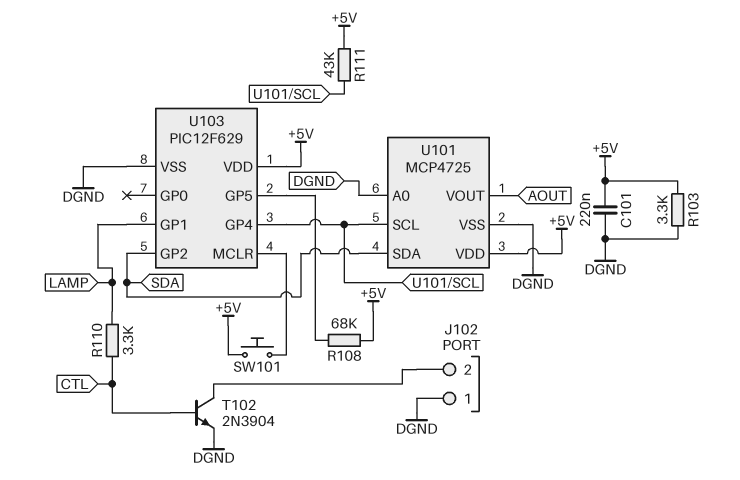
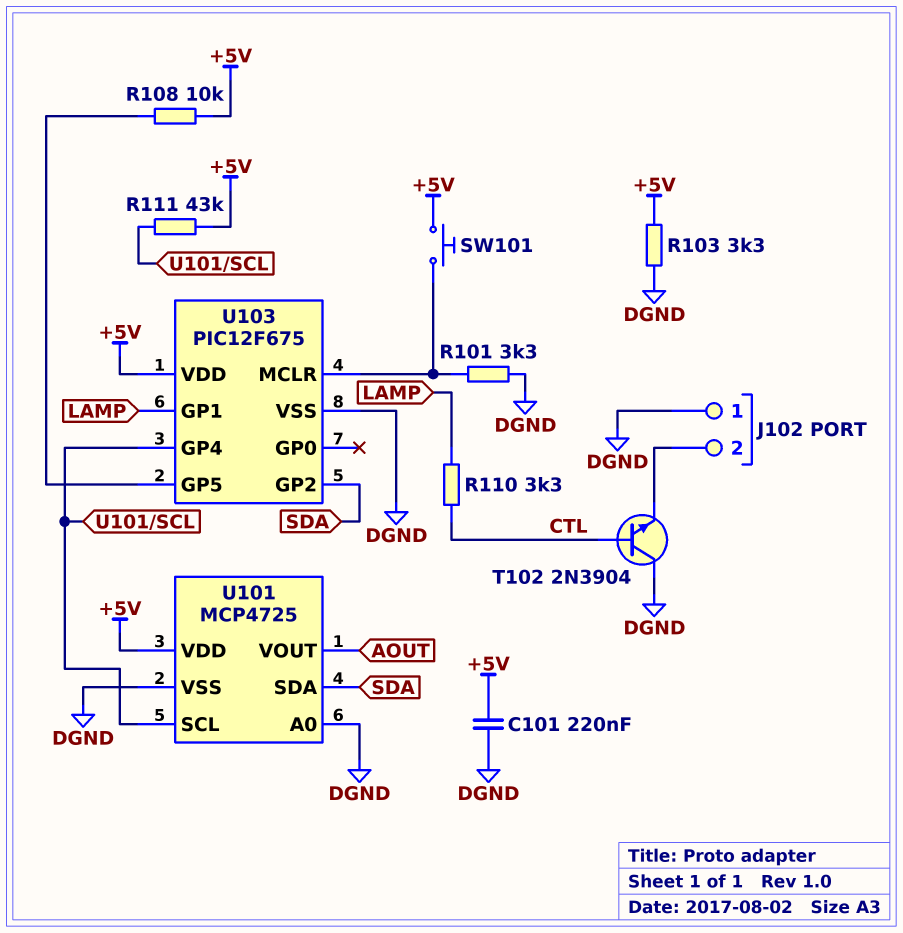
R101: none -> 3.3k (DGND, U103/MCLR)
R108: 68k (+5V, U103/GP5) -> 10k (+5V, U103/GP5)
T102: NPN 2N3904 (B CTL, C J102/2, E DGND) -> NPN 2N3904 (B CTL, C DGND, E J102/2)
U103: PIC12F629 -> PIC12F675

